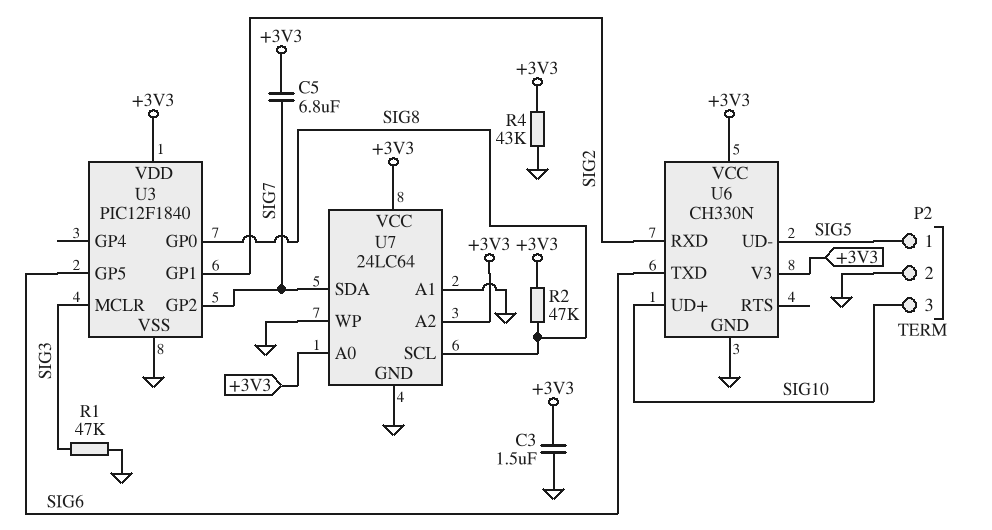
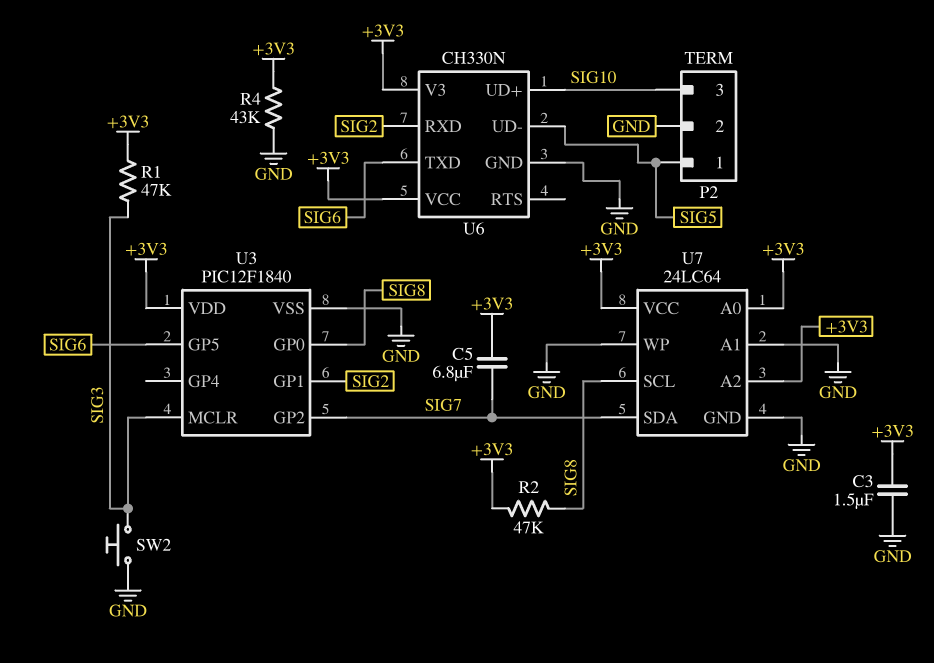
R1: 47k (GND, SIG3) -> 47k (+3V3, SIG3)
SW2: none -> button (GND, SIG3)

